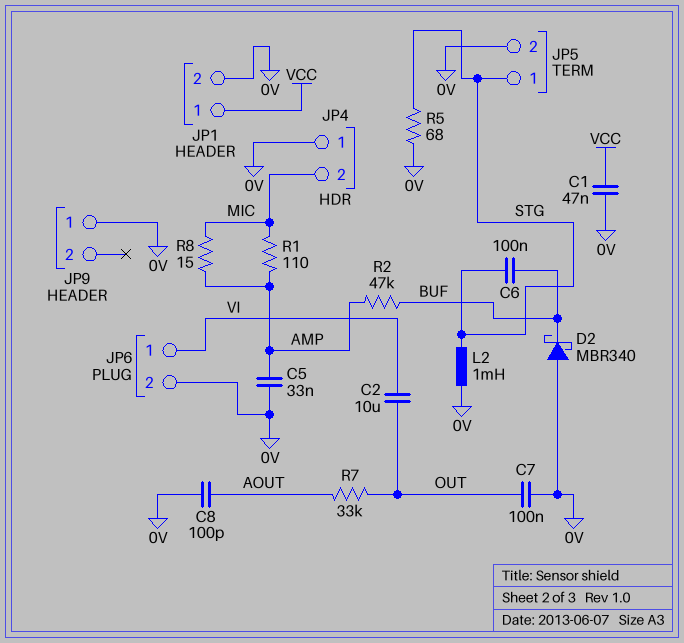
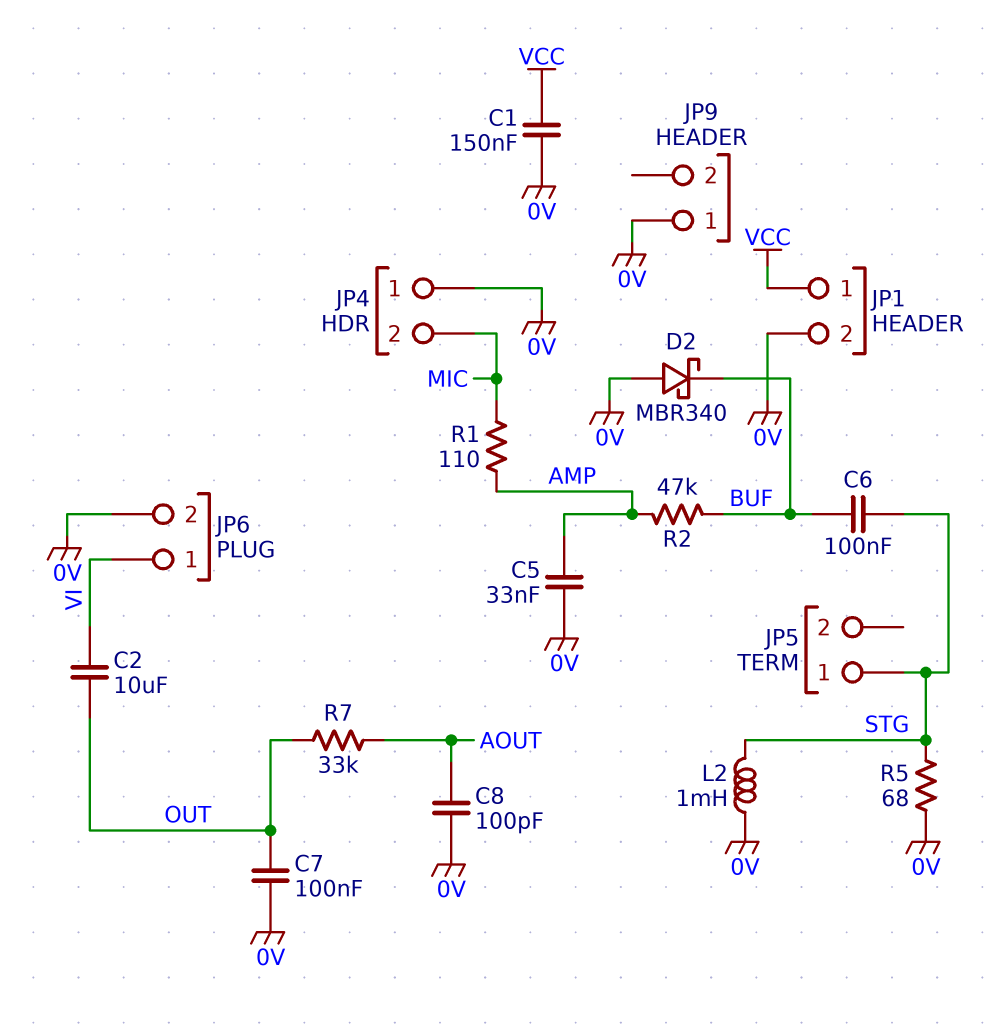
C1: 47nF (0V, VCC) -> 150nF (0V, VCC)
JP5 pin 2: 0V -> none
R8: 15 (AMP, MIC) -> none

